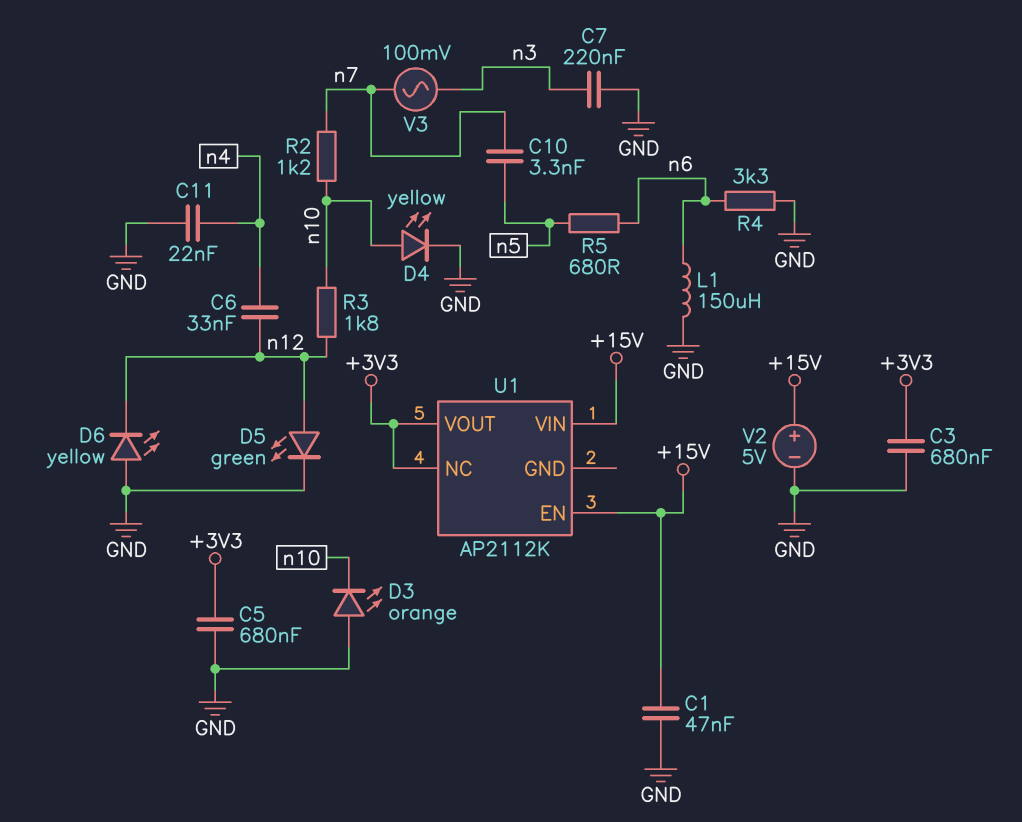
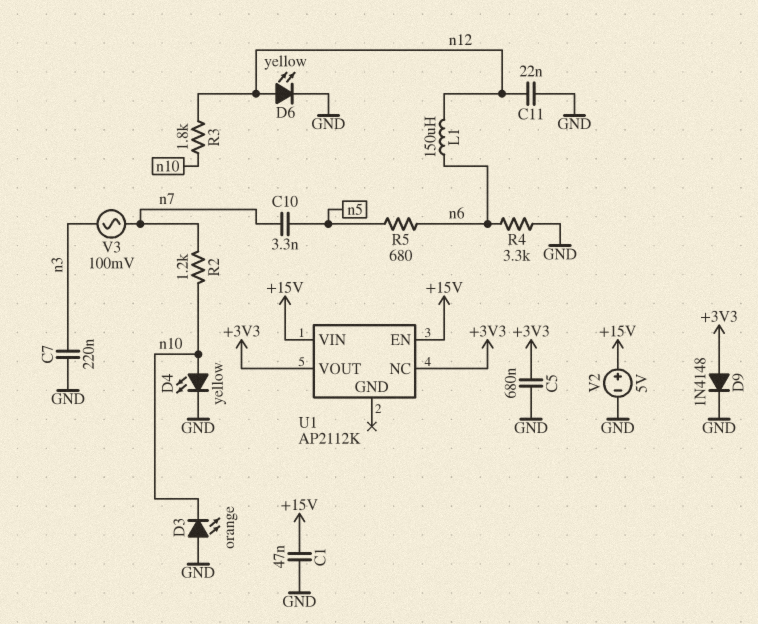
C3: 680nF (+3V3, GND) -> none
C6: 33nF (n4, n12) -> none
C11: 22nF (GND, n4) -> 22nF (GND, n12)
D5: LED green (A n12, K GND) -> none
D6: LED yellow (A GND, K n12) -> LED yellow (A n12, K GND)
D9: none -> diode 1N4148 (A +3V3, K GND)
L1: 150uH (GND, n6) -> 150uH (n6, n12)

